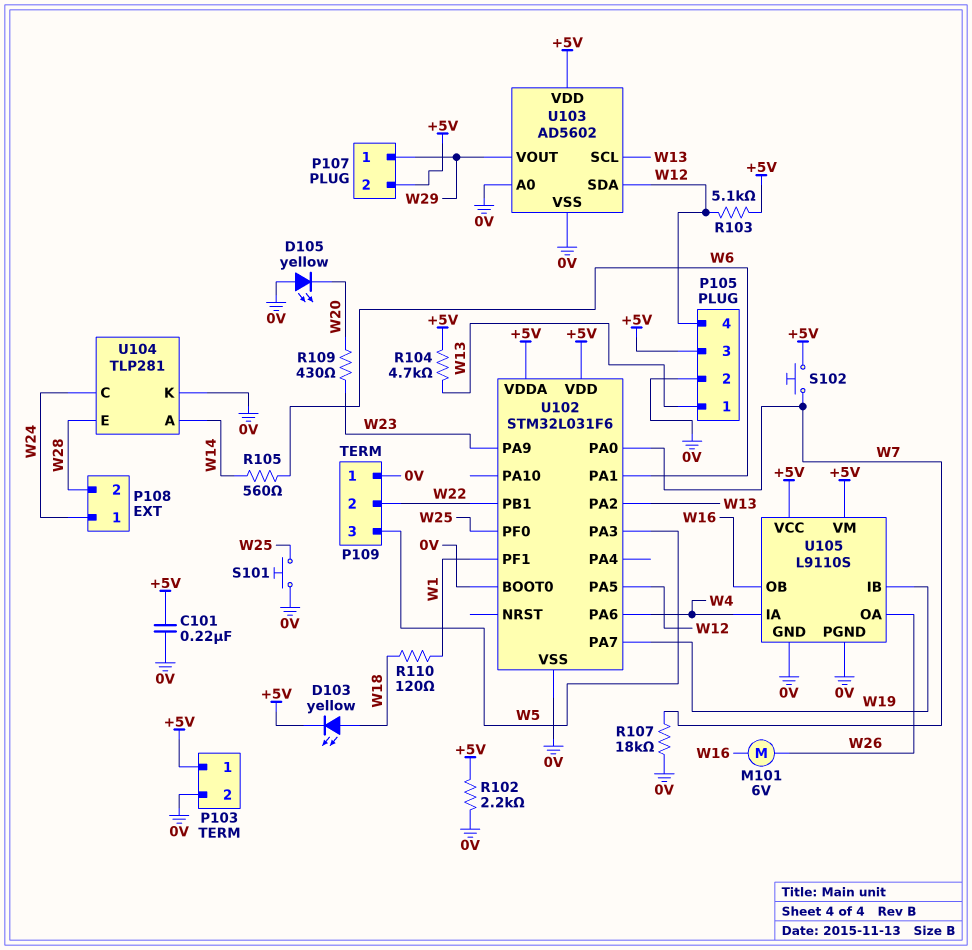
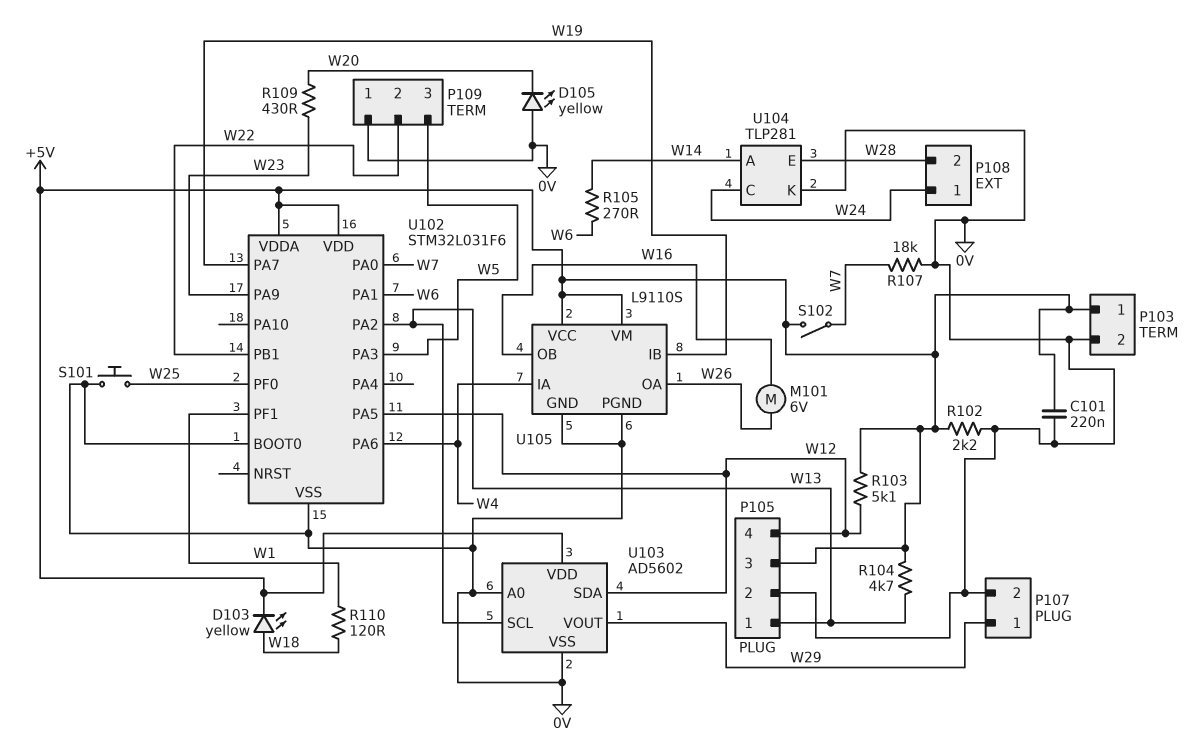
P107 pin 2: +5V -> 0V
R105: 560 (W6, W14) -> 270 (W6, W14)
S102: button (+5V, W7) -> switch (+5V, W7)

